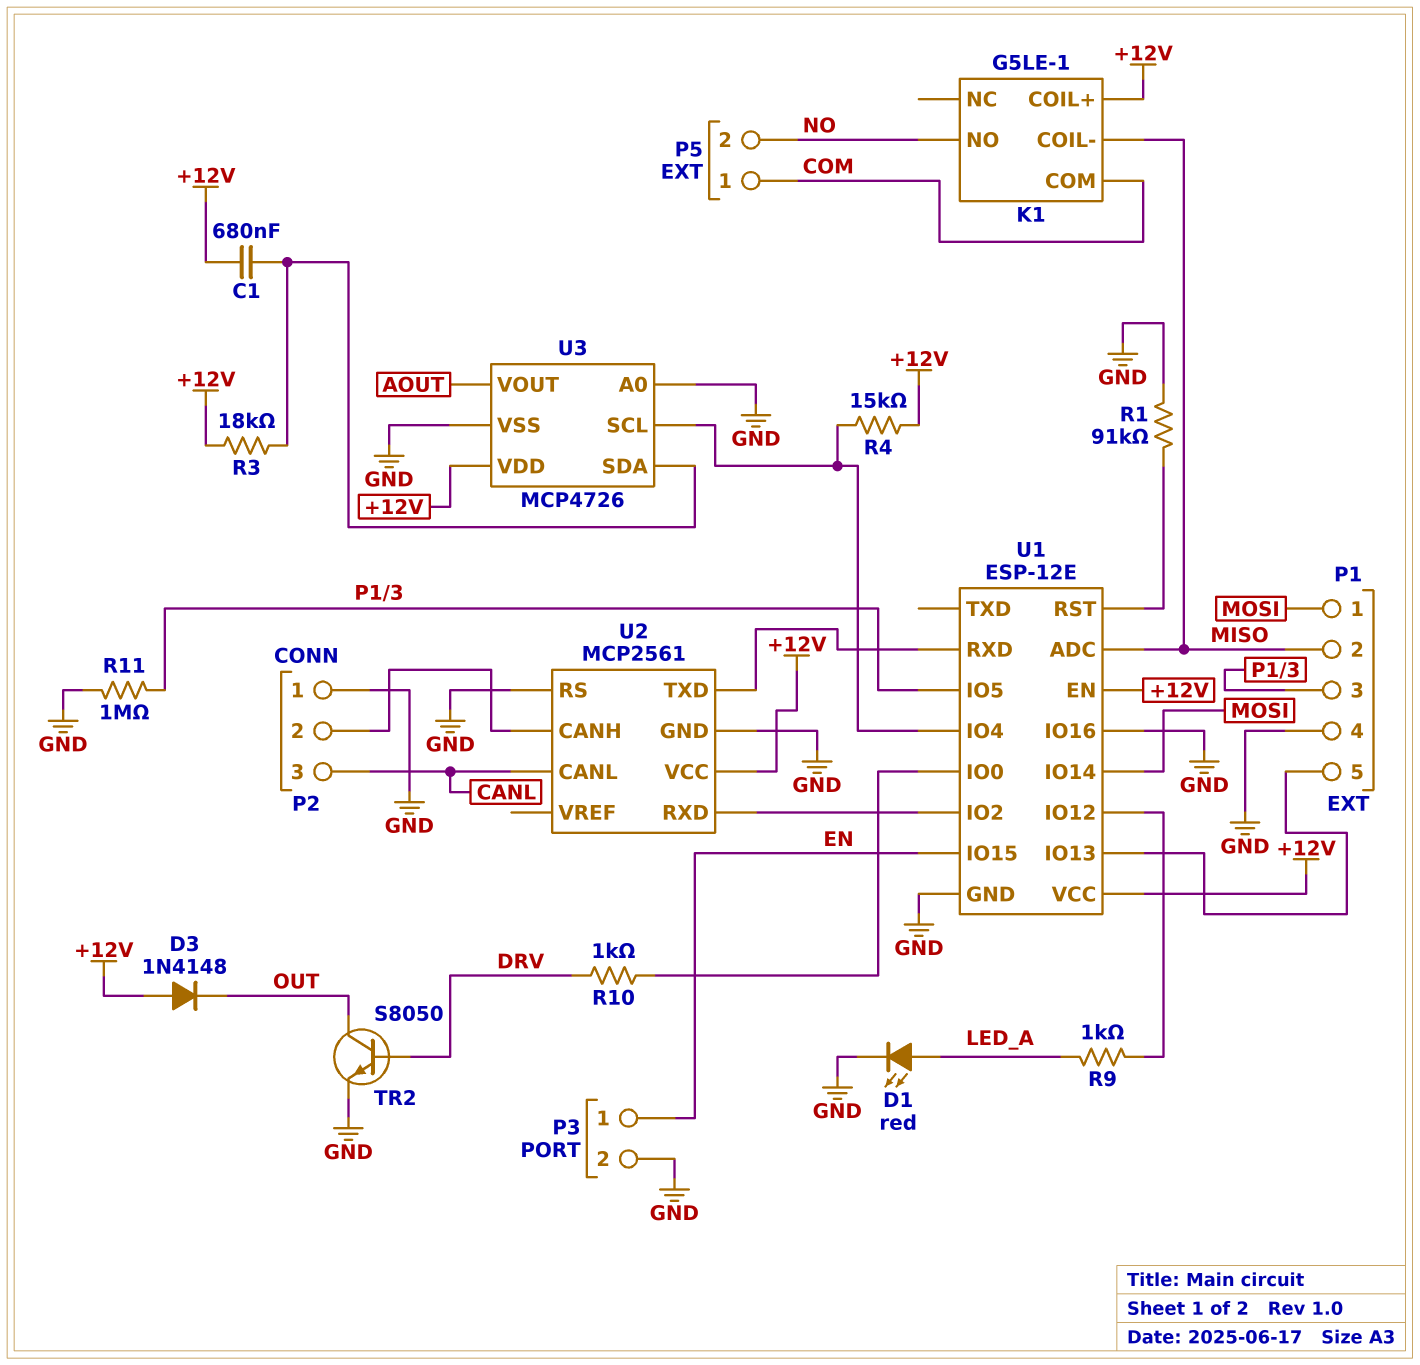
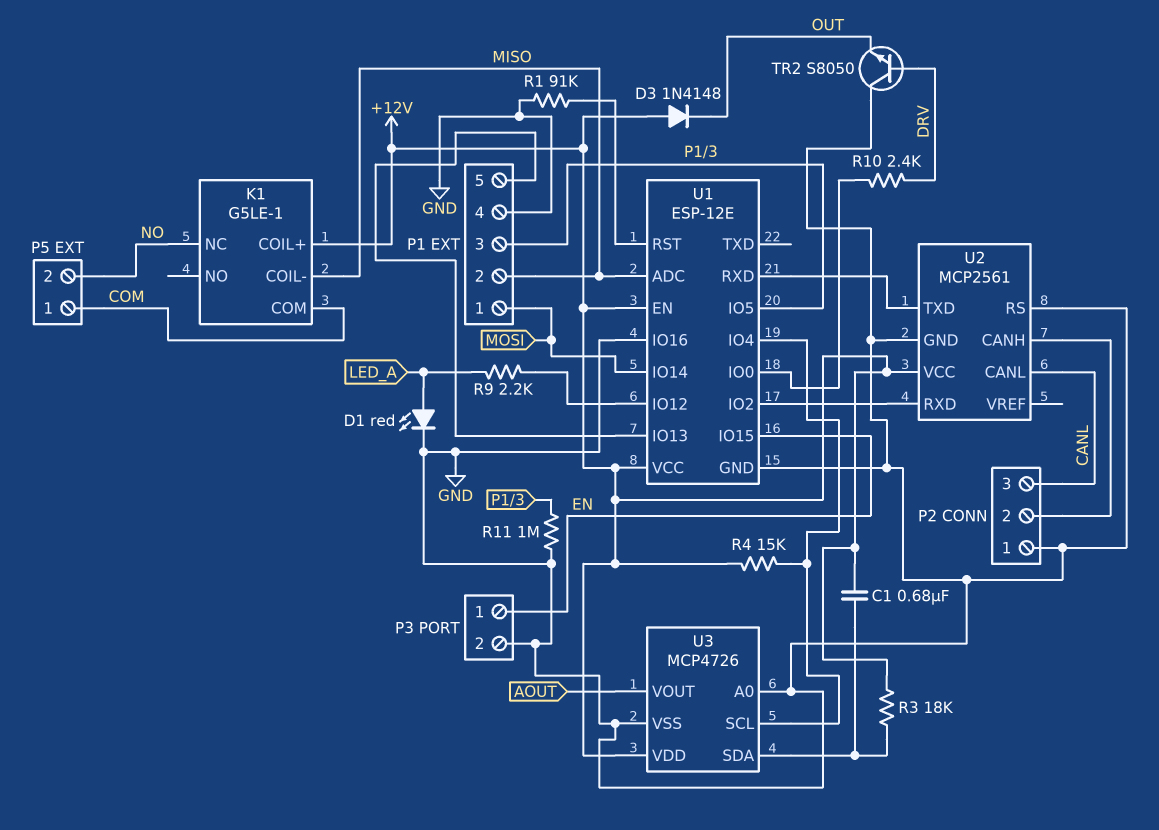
K1 pin NC: none -> NO
K1 pin NO: NO -> none
R9: 1k (LED_A, U1/IO12) -> 2.2k (LED_A, U1/IO12)
R10: 1k (DRV, U1/IO0) -> 2.4k (DRV, U1/IO0)
TR2: NPN S8050 (B DRV, C OUT, E GND) -> NPN S8050 (B DRV, C GND, E OUT)

